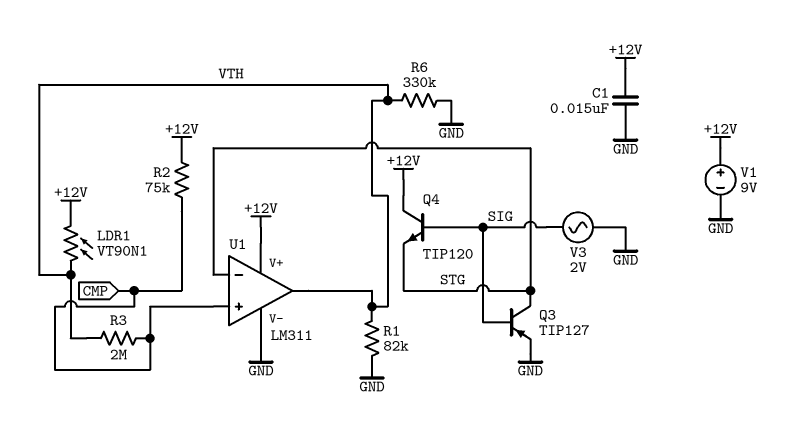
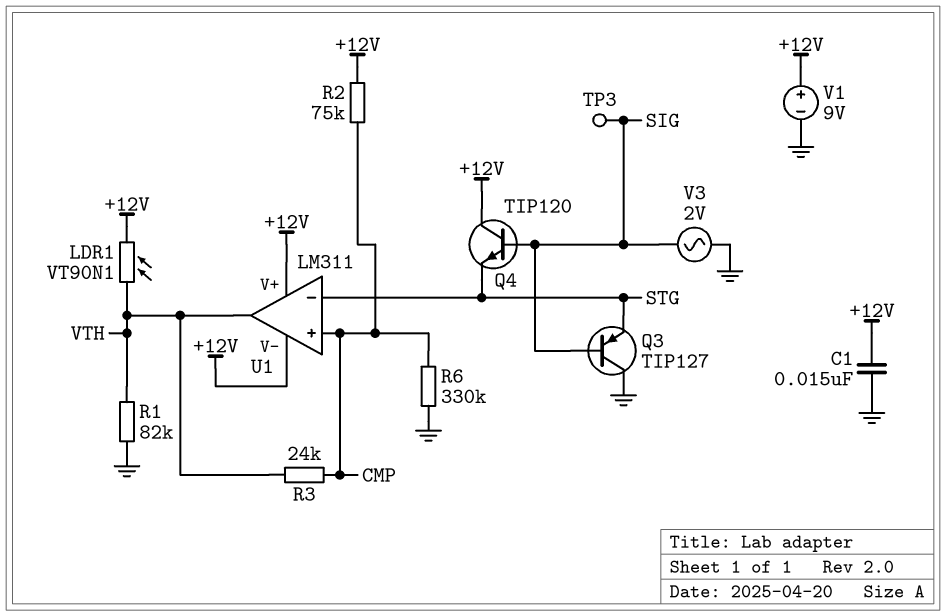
Q3: PNP TIP127 (B SIG, C STG, E GND) -> PNP TIP127 (B SIG, C GND, E STG)
R3: 2M (CMP, VTH) -> 24k (CMP, VTH)
R6: 330k (GND, VTH) -> 330k (CMP, GND)
TP3: none -> test point (SIG)
U1 pin V-: GND -> +12V

